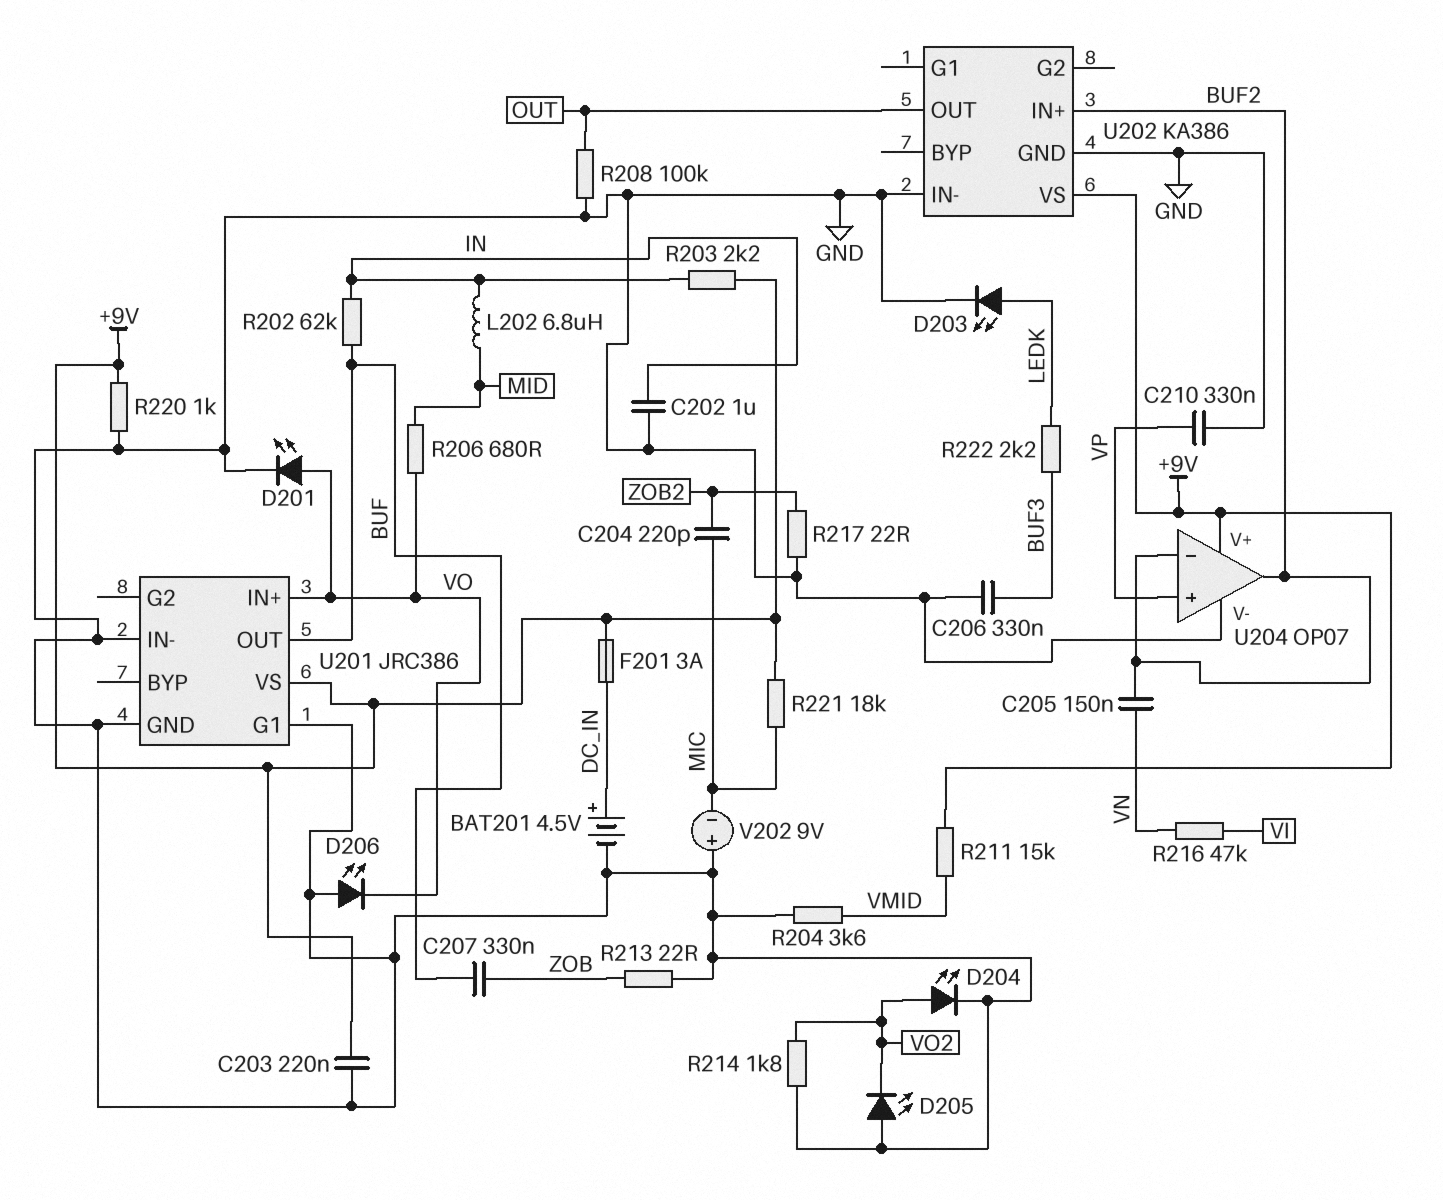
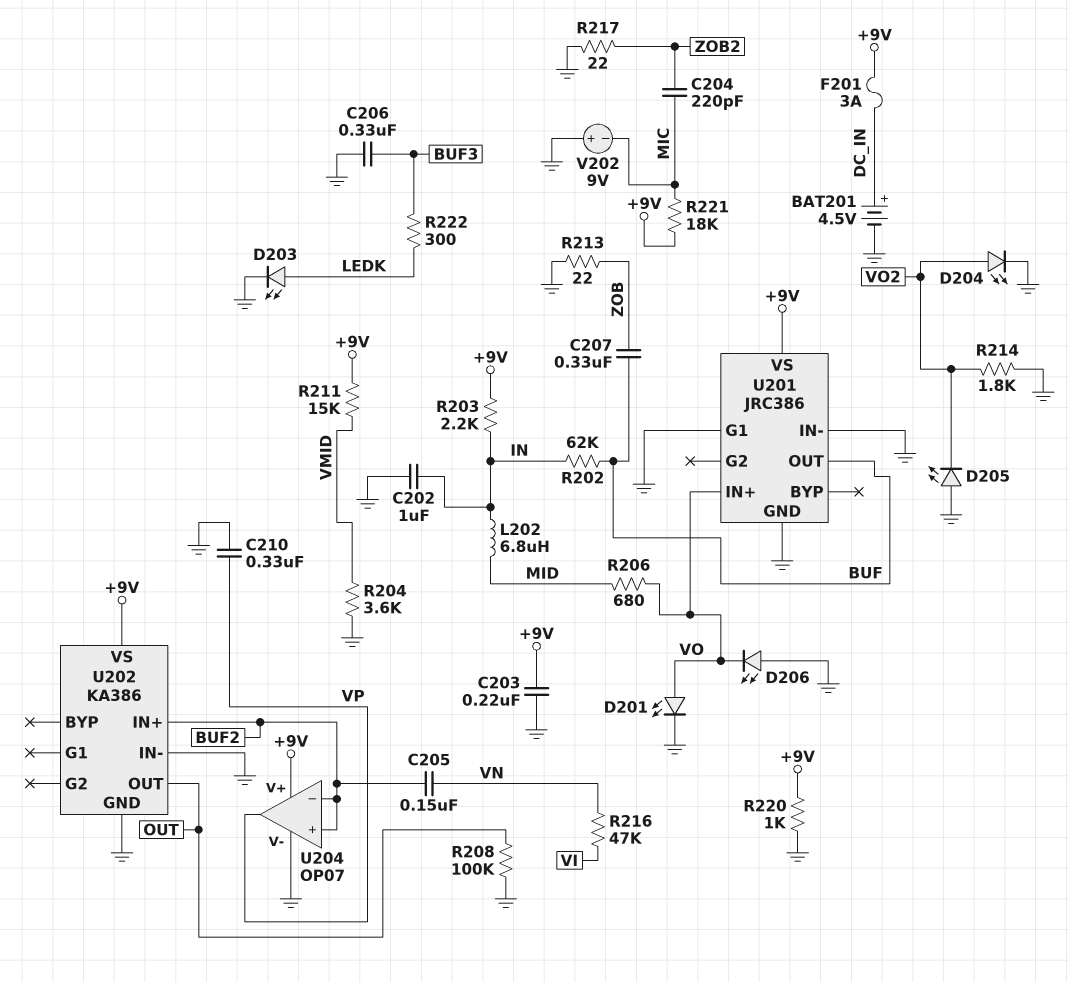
R222: 2.2k (BUF3, LEDK) -> 300 (BUF3, LEDK)
U204 pin in+: VP -> BUF2
U204 pin out: BUF2 -> VP

